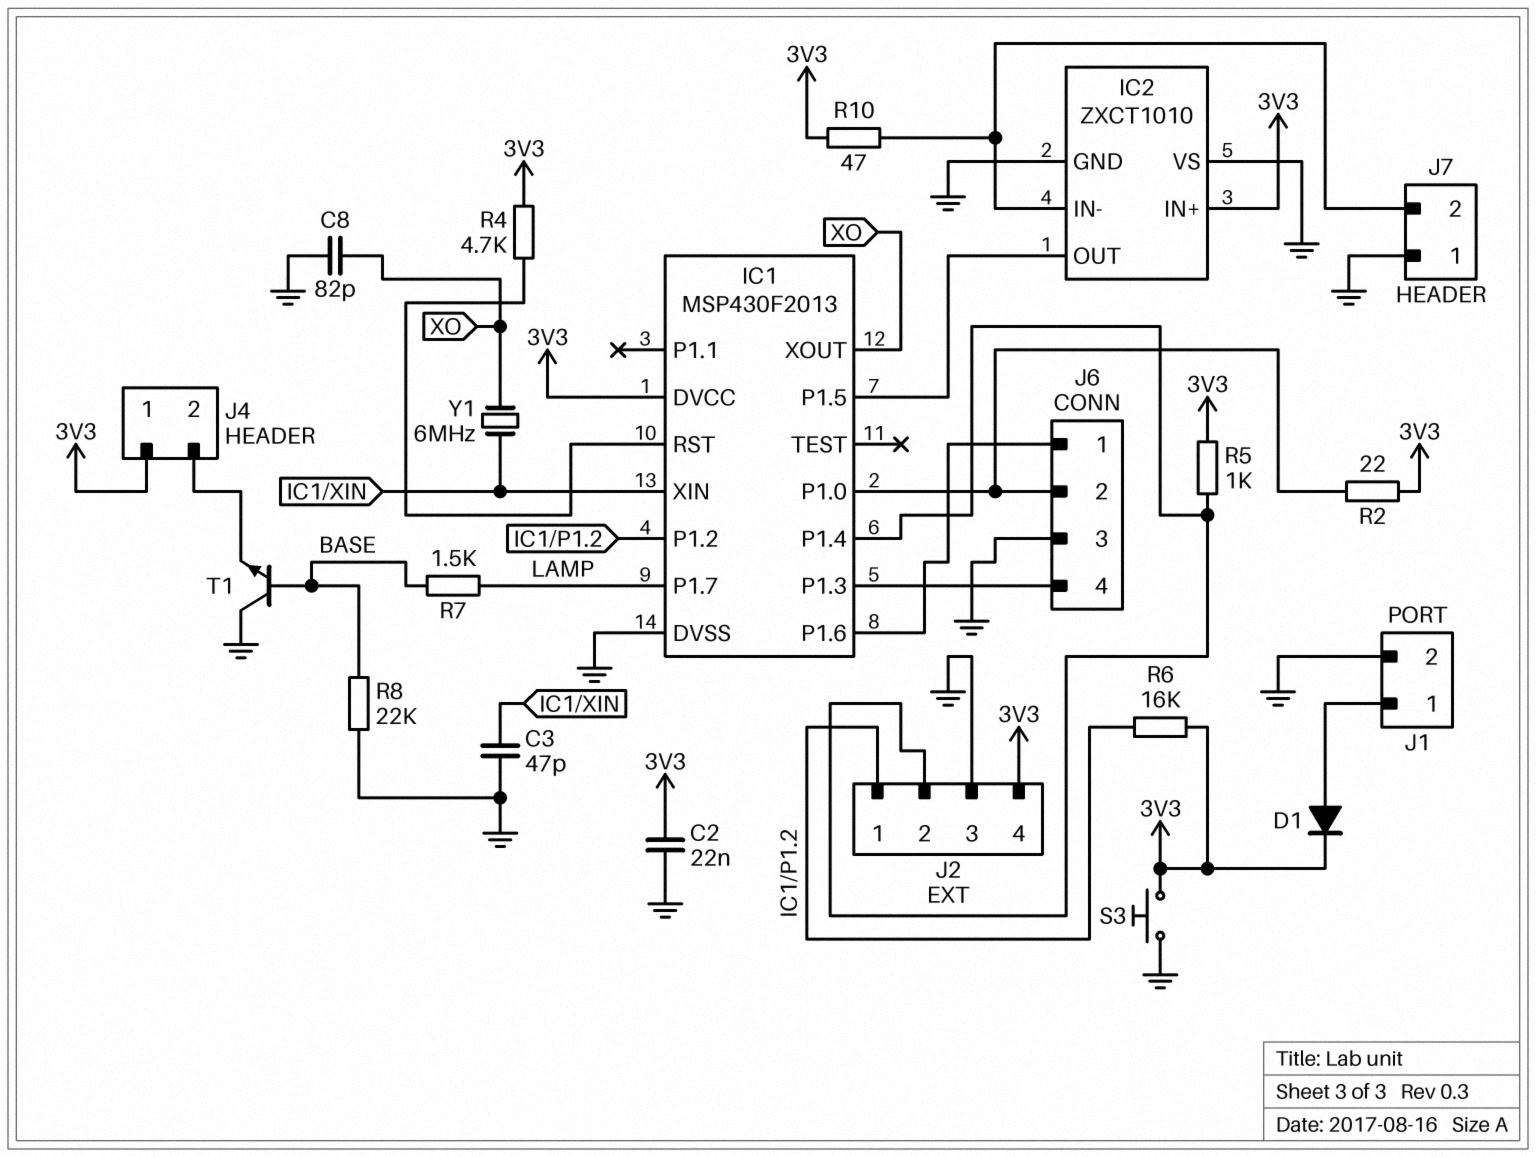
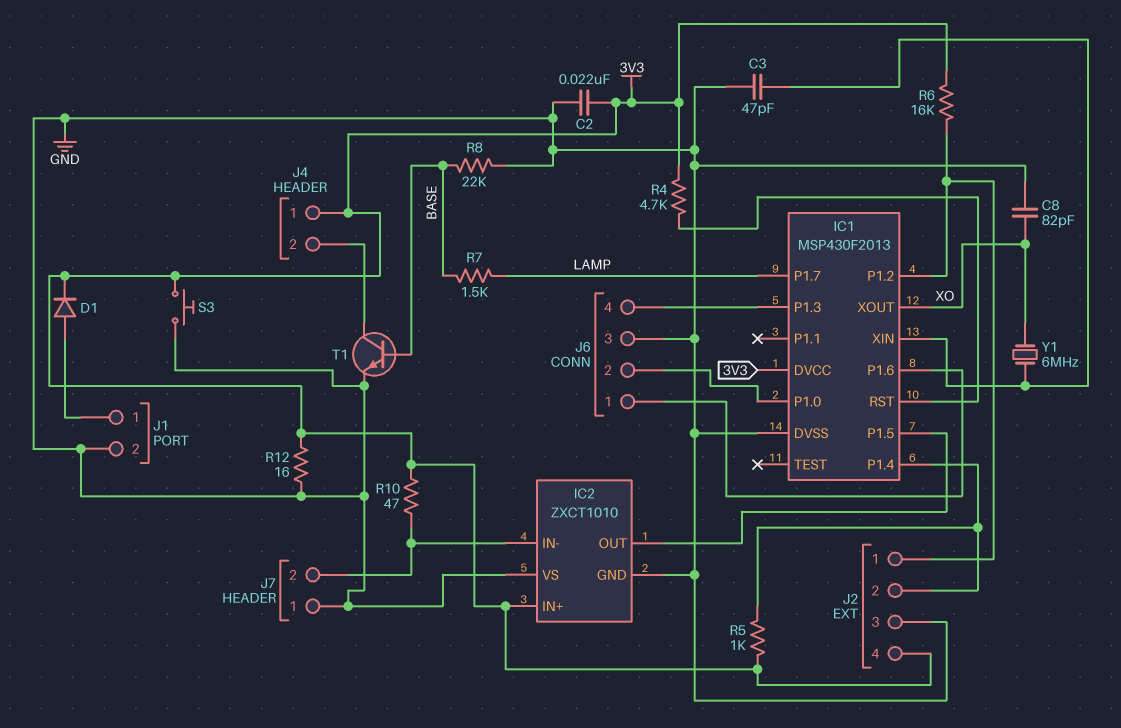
R2: 22 (3V3, IC1/P1.0) -> none
R12: none -> 16 (3V3, GND)
T1: NPN (B BASE, C GND, E J4/2) -> NPN (B BASE, C J4/2, E GND)

